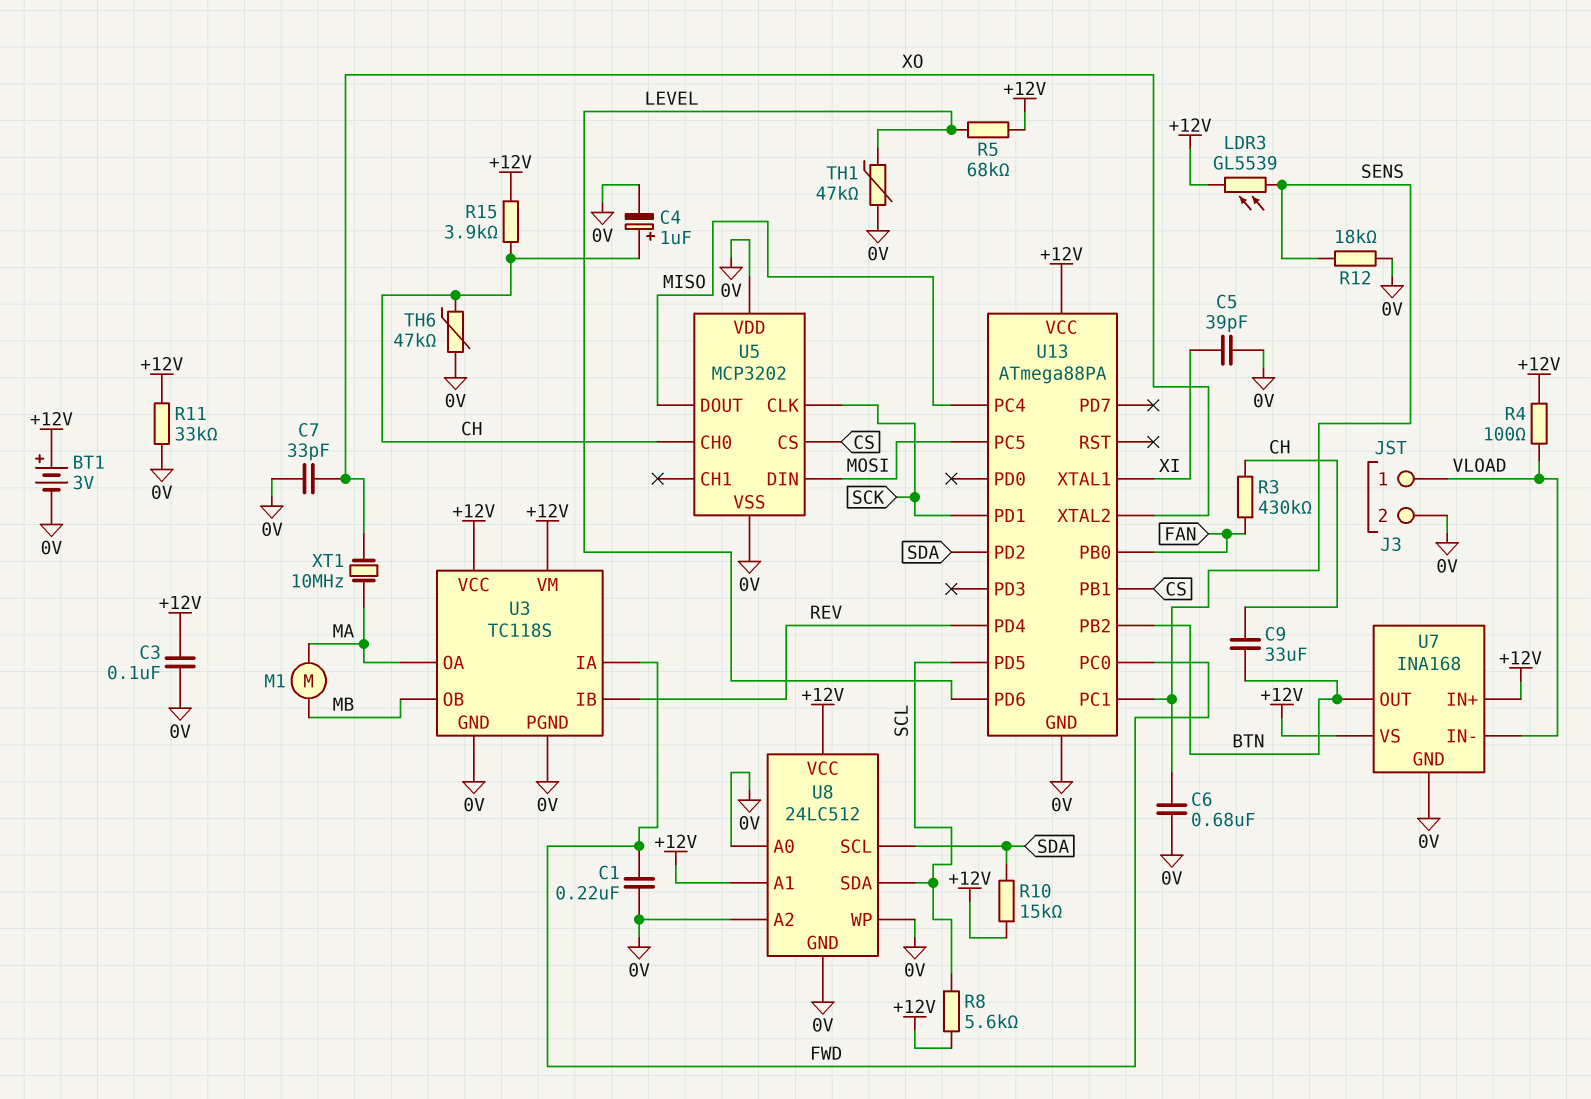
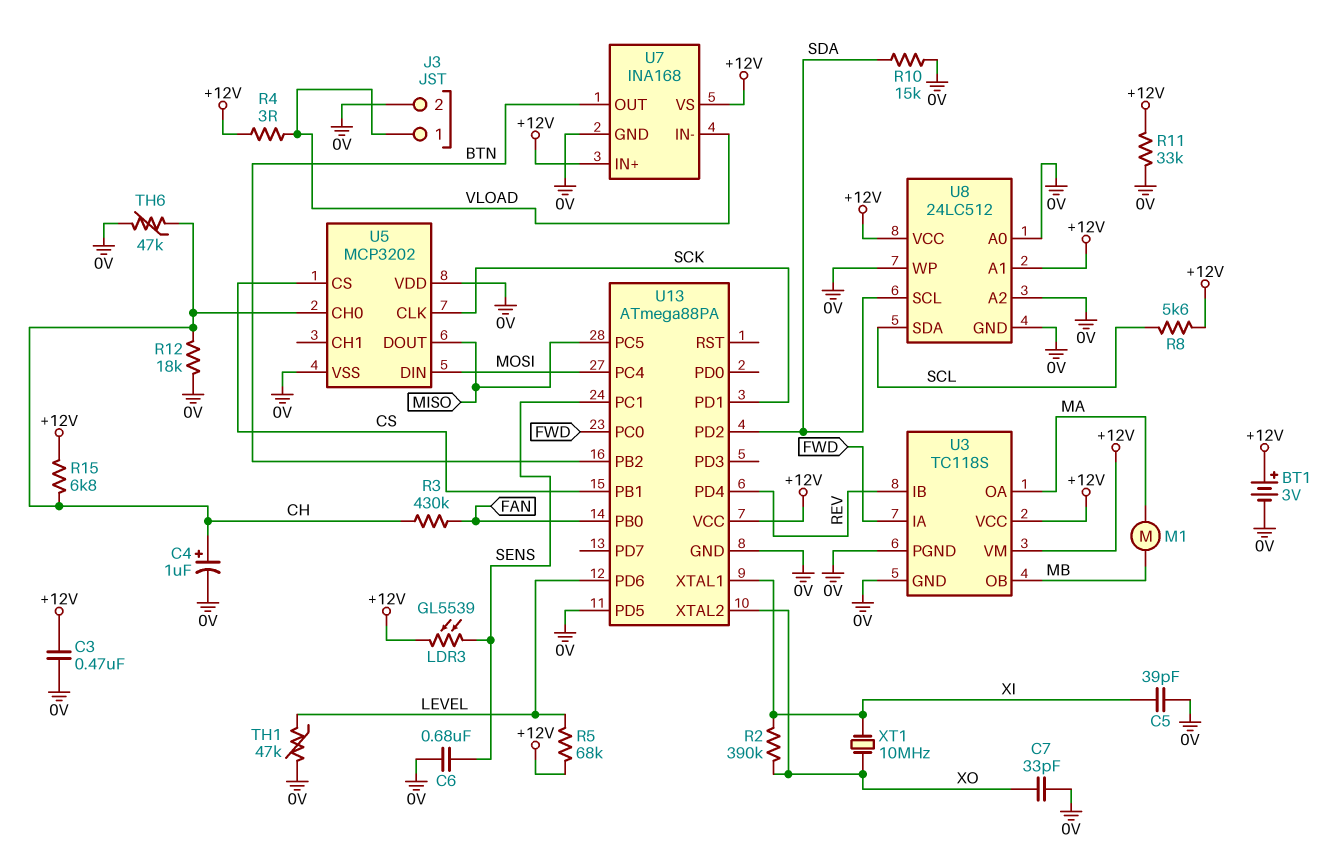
C1: 220nF (0V, FWD) -> none
C3: 100nF (+12V, 0V) -> 470nF (+12V, 0V)
C9: 33uF (BTN, CH) -> none
R2: none -> 390k (XI, XO)
R4: 100 (+12V, VLOAD) -> 3 (+12V, VLOAD)
R10: 15k (+12V, SDA) -> 15k (0V, SDA)
R12: 18k (0V, SENS) -> 18k (0V, CH)
R15: 3.9k (+12V, CH) -> 6.8k (+12V, CH)
U13 pin PC4: MISO -> MOSI
U13 pin PC5: MOSI -> MISO
U13 pin PD5: SCL -> 0V
XT1: 10MHz (MA, XO) -> 10MHz (XI, XO)

